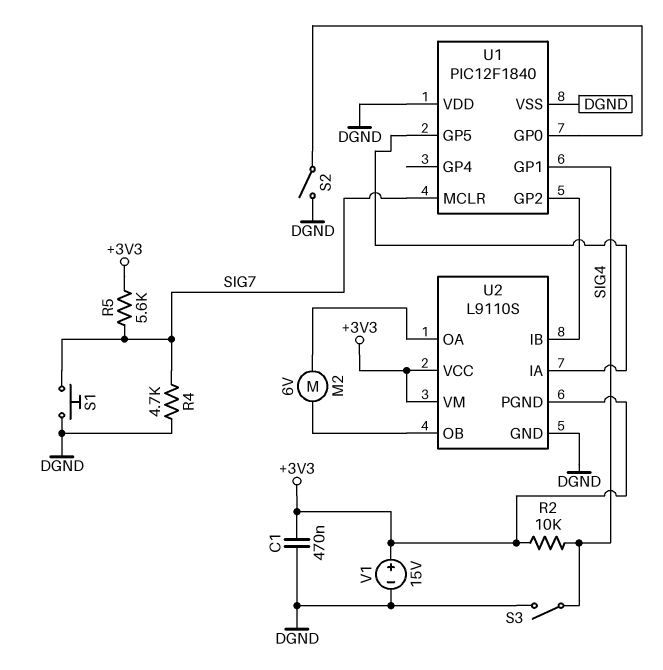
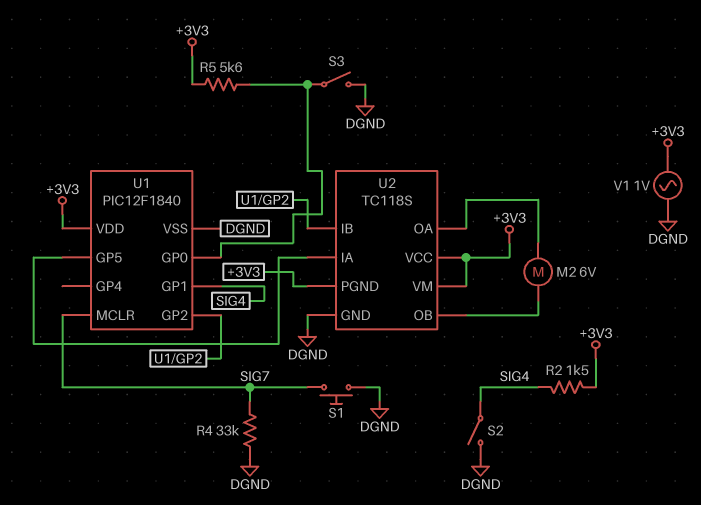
C1: 470nF (+3V3, DGND) -> none
R2: 10k (+3V3, SIG4) -> 1.5k (+3V3, SIG4)
R4: 4.7k (DGND, SIG7) -> 33k (DGND, SIG7)
R5: 5.6k (+3V3, SIG7) -> 5.6k (+3V3, U1/GP0)
S2: switch (DGND, U1/GP0) -> switch (DGND, SIG4)
S3: switch (DGND, SIG4) -> switch (DGND, U1/GP0)
U1 pin VDD: DGND -> +3V3
U2: L9110S -> TC118S
V1: 15V (plus +3V3, minus DGND) -> AC 1V (+3V3, DGND)

